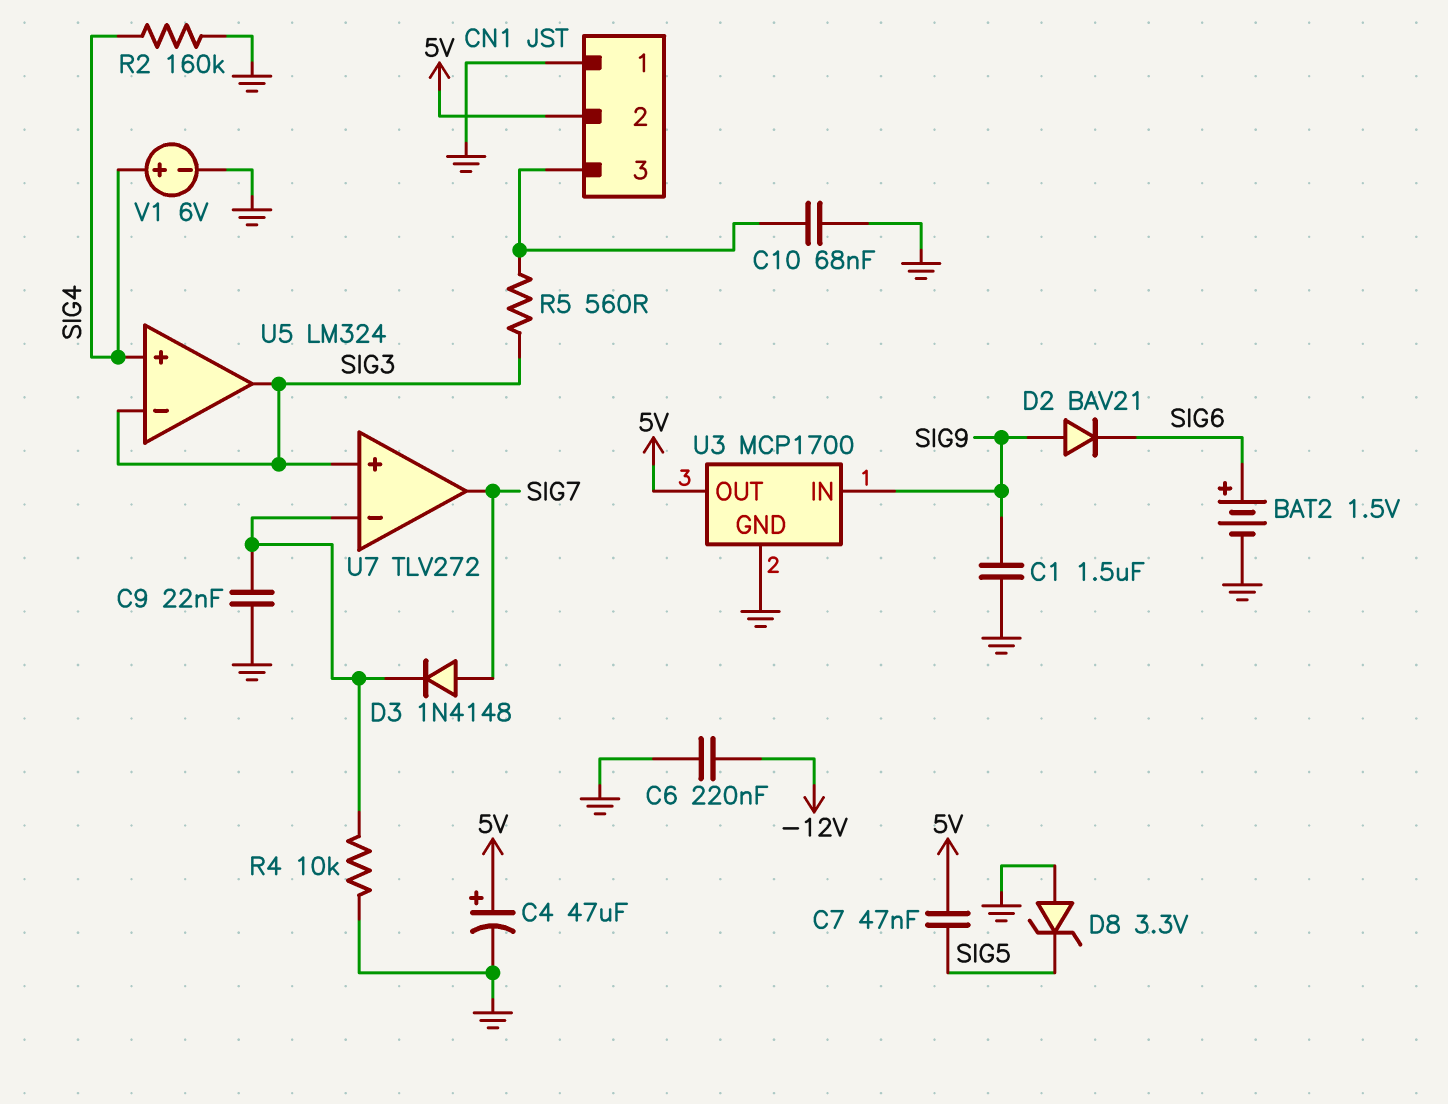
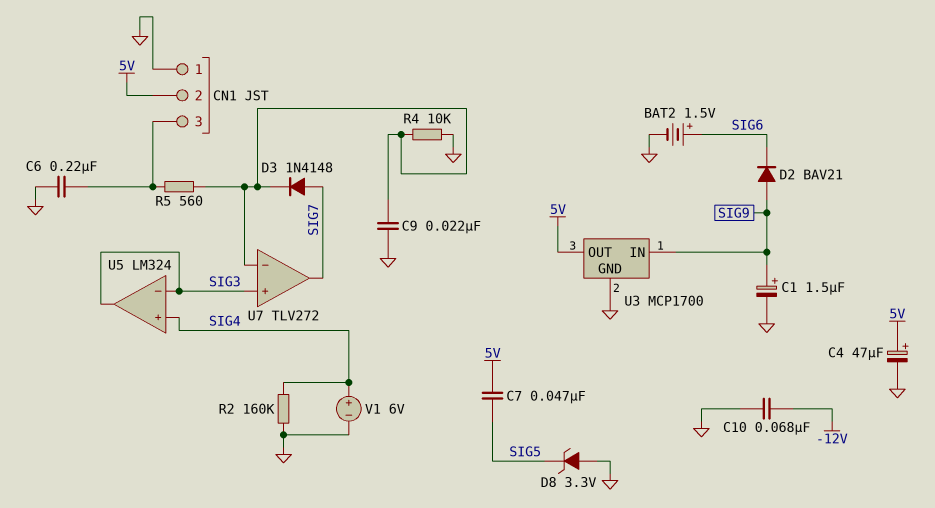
C1: 1.5uF (GND, SIG9) -> 1.5uF (plus SIG9, minus GND)
C6: 220nF (-12V, GND) -> 220nF (CN1/3, GND)
C10: 68nF (CN1/3, GND) -> 68nF (-12V, GND)
R5: 560 (CN1/3, SIG3) -> 560 (CN1/3, U7/in-)

